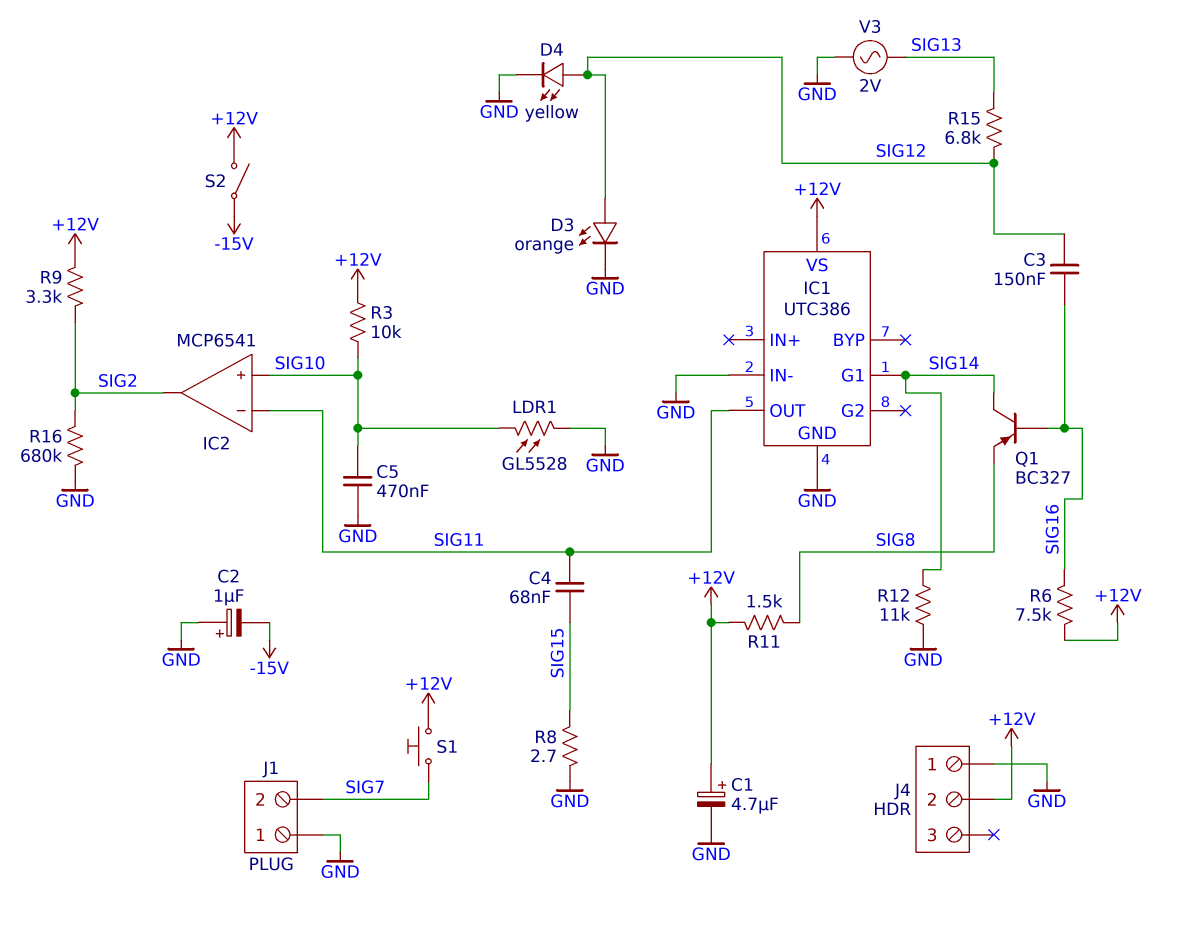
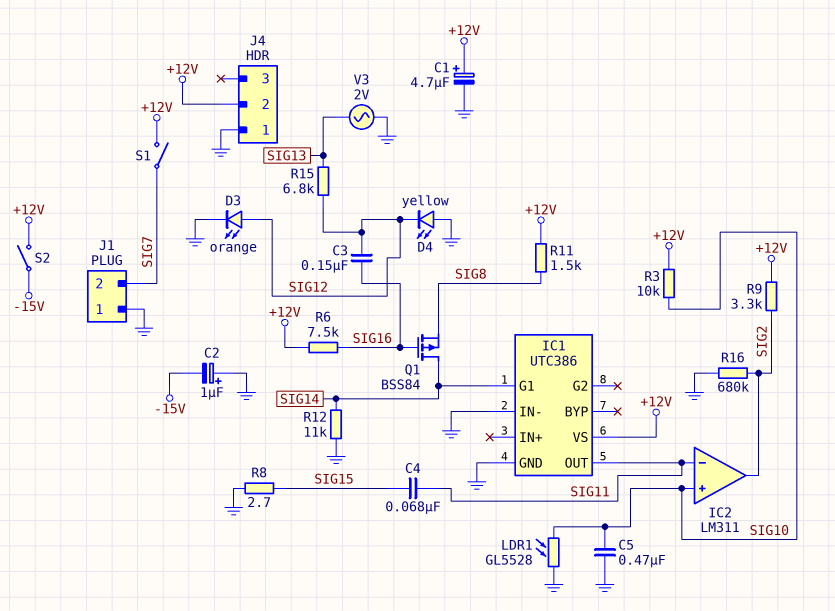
D4: LED yellow (A SIG12, K GND) -> LED yellow (A GND, K SIG12)
IC2: MCP6541 -> LM311
Q1: PNP BC327 (B SIG16, C SIG14, E SIG8) -> PMOS BSS84 (G SIG16, D SIG14, S SIG8)
S1: button (+12V, SIG7) -> switch (+12V, SIG7)

